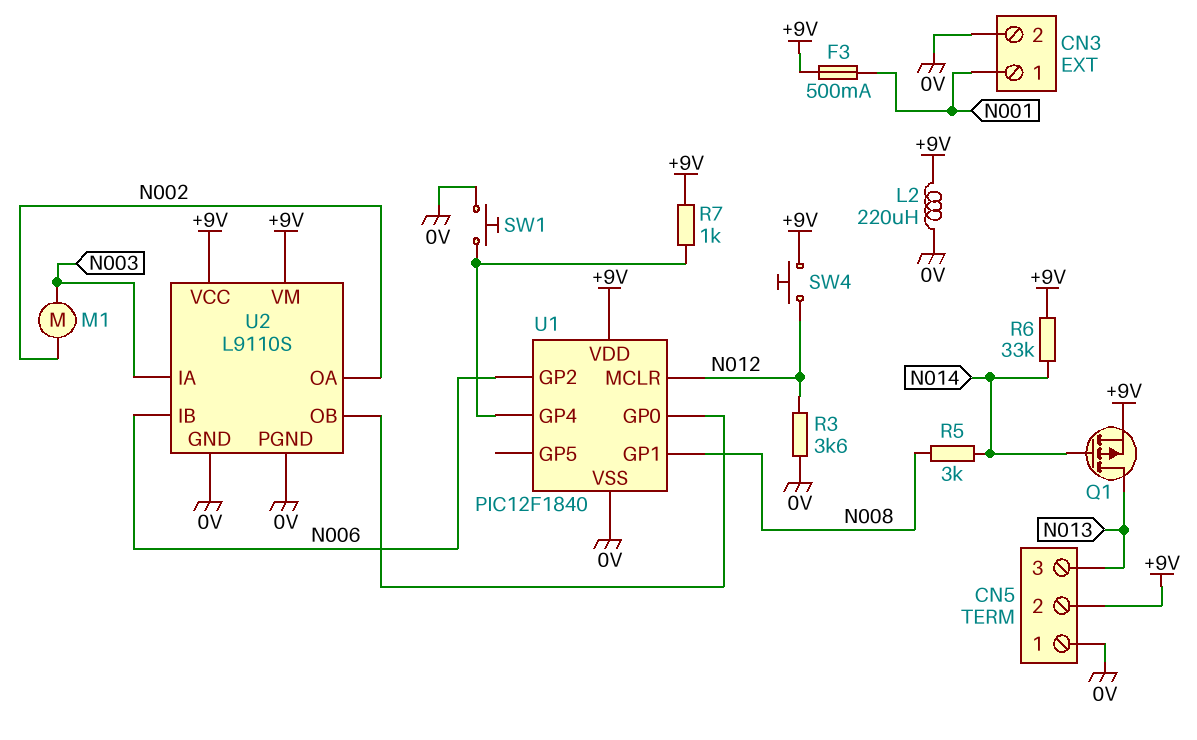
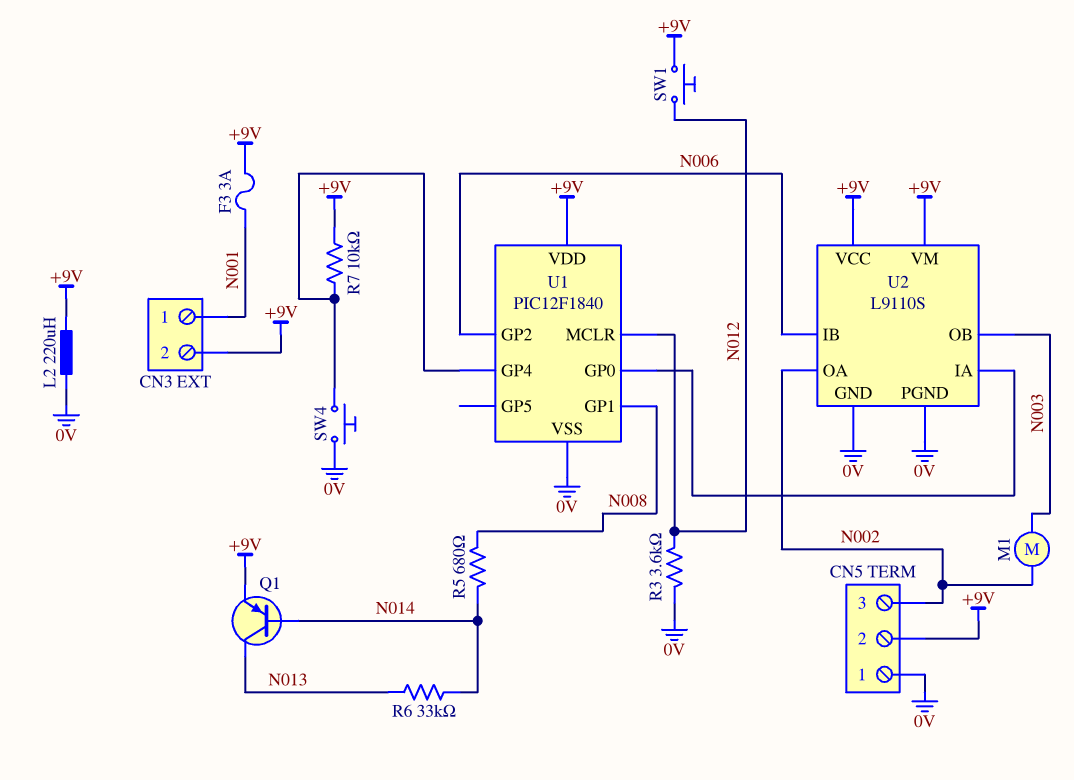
CN3 pin 2: 0V -> +9V
CN5 pin 3: N013 -> N002
F3: 500mA (+9V, N001) -> 3A (+9V, N001)
Q1: PMOS (G N014, D N013, S +9V) -> PNP (B N014, C N013, E +9V)
R5: 3k (N008, N014) -> 680 (N008, N014)
R6: 33k (+9V, N014) -> 33k (N013, N014)
R7: 1k (+9V, U1/GP4) -> 10k (+9V, U1/GP4)
SW1: button (0V, U1/GP4) -> button (+9V, N012)
SW4: button (+9V, N012) -> button (0V, U1/GP4)
U2 pin IA: N003 -> U1/GP0
U2 pin OB: U1/GP0 -> N003

